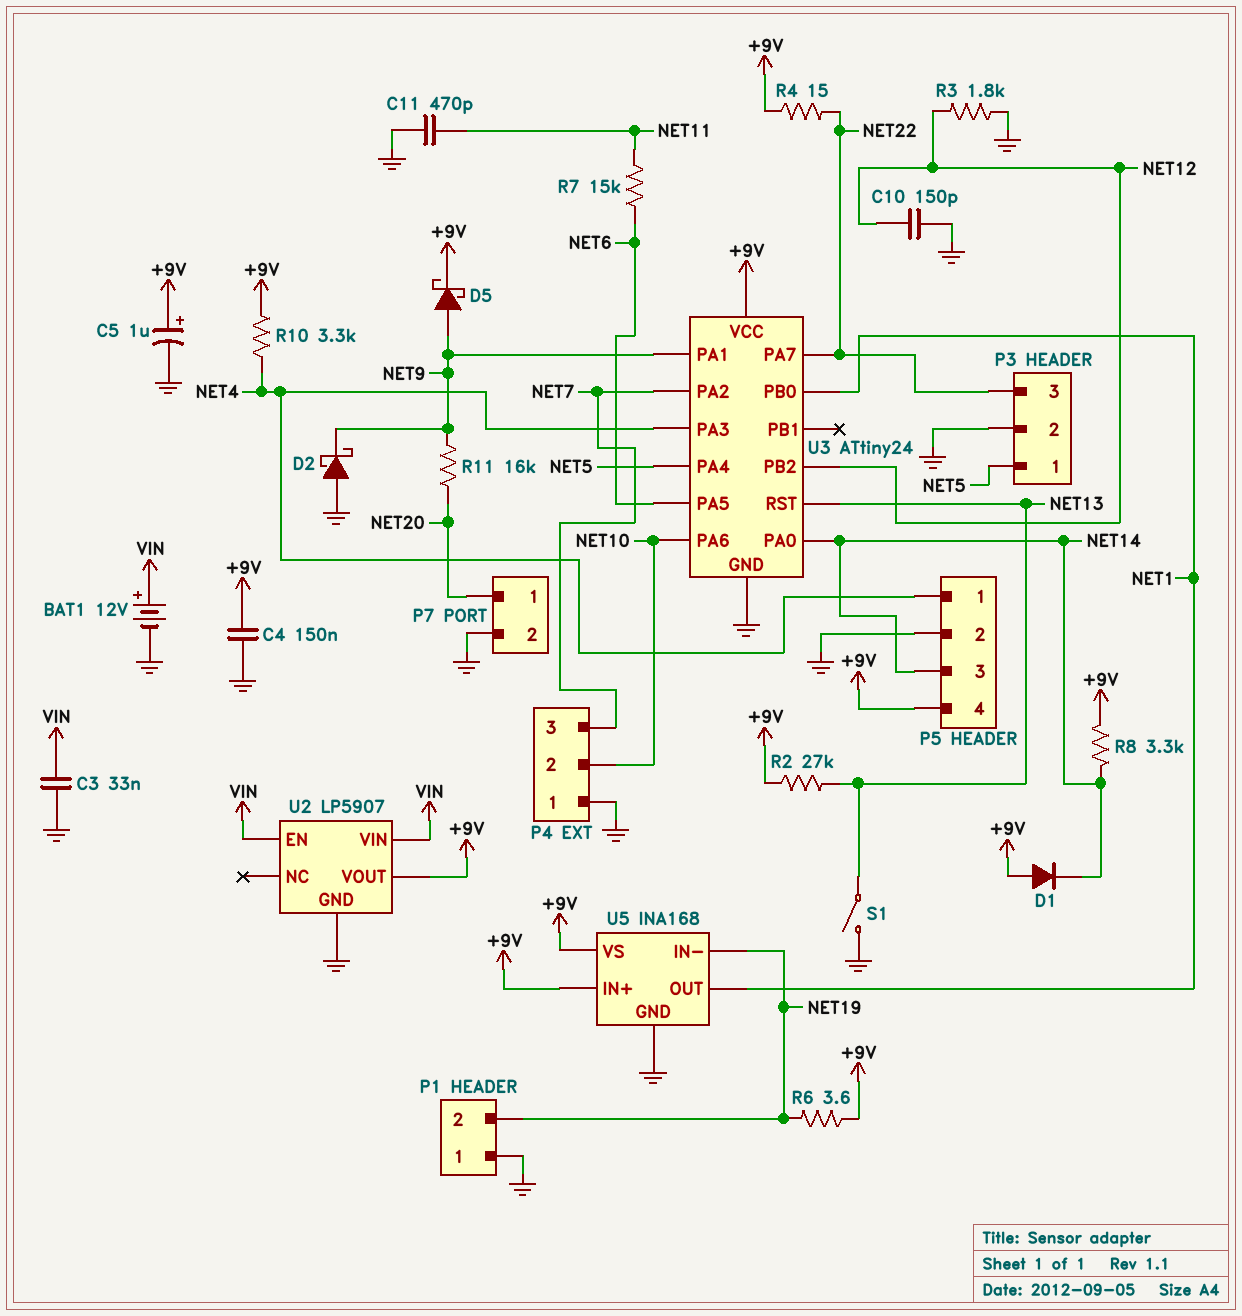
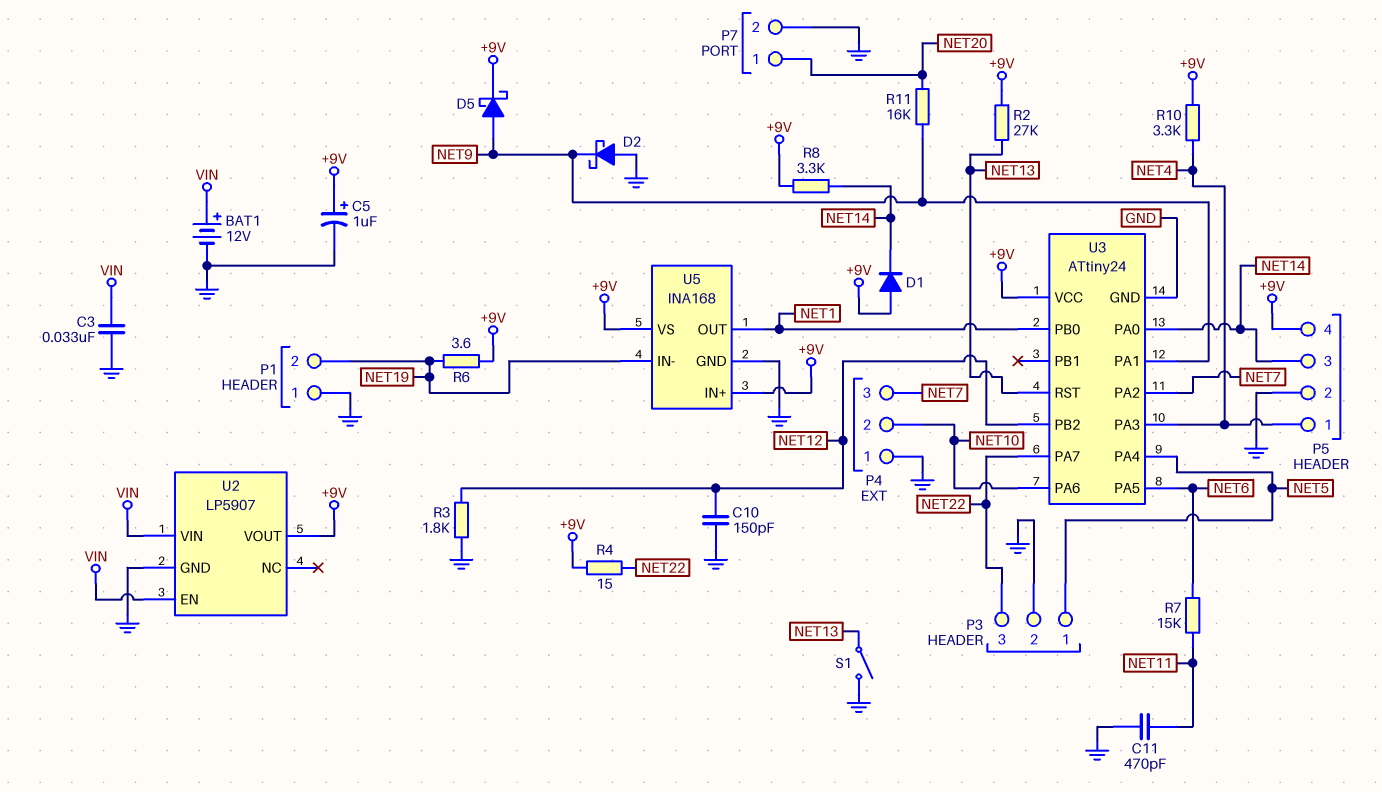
C4: 150nF (+9V, GND) -> none

